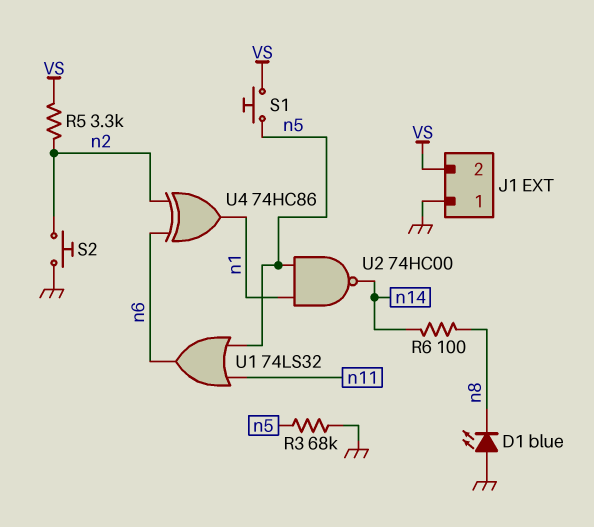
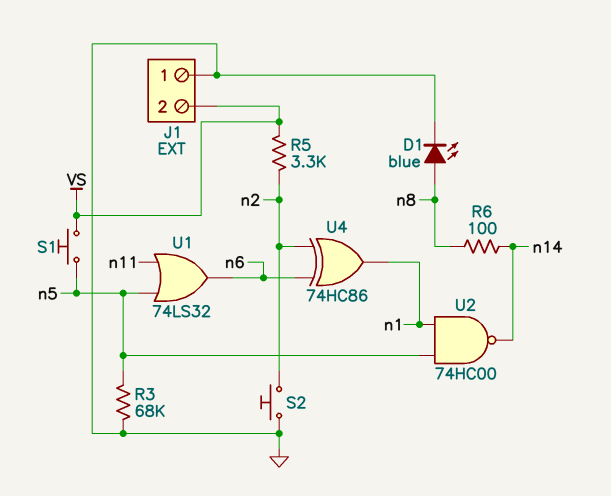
D1: LED blue (A GND, K n8) -> LED blue (A n8, K GND)

